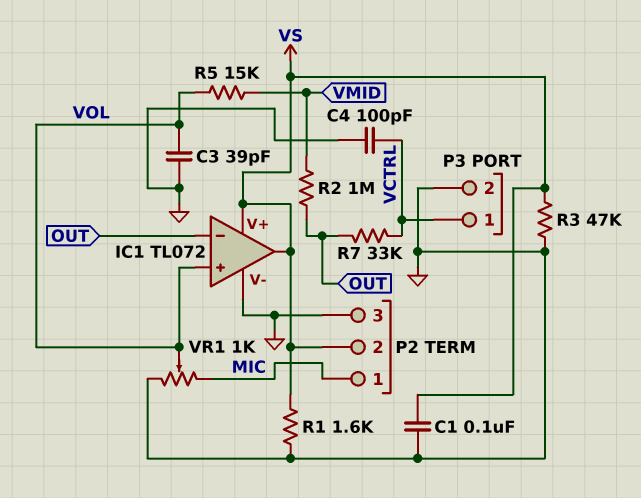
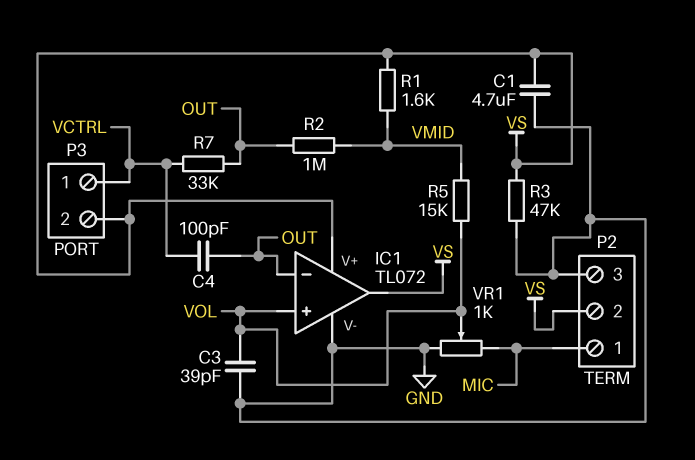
C1: 100nF (GND, VS) -> 4.7uF (GND, VS)
C4: 100pF (GND, VCTRL) -> 100pF (OUT, VCTRL)
P3 pin 2: GND -> VS
R1: 1.6k (GND, VS) -> 1.6k (VMID, VS)

